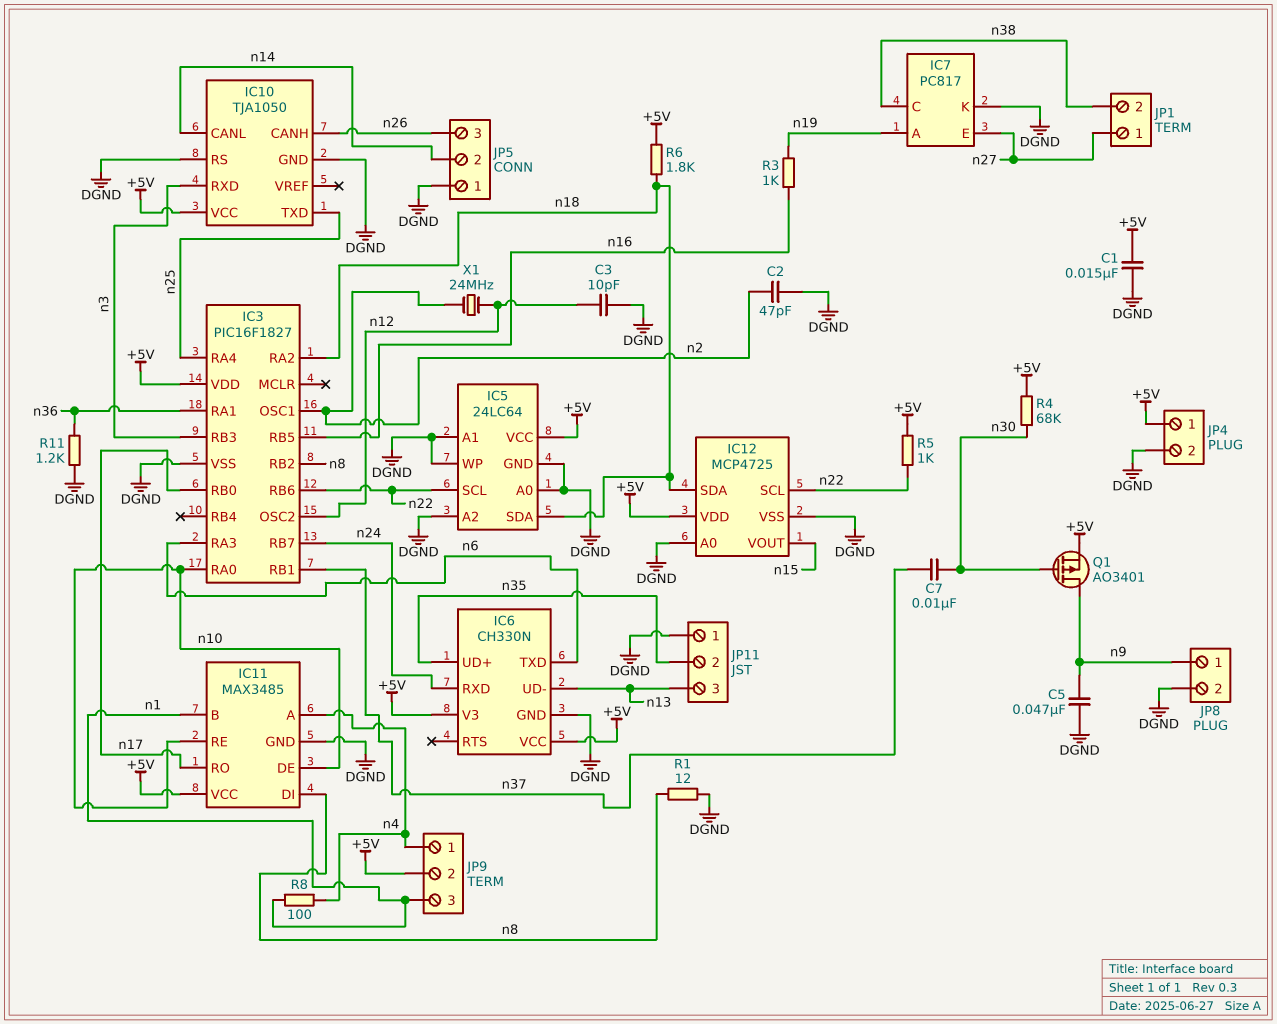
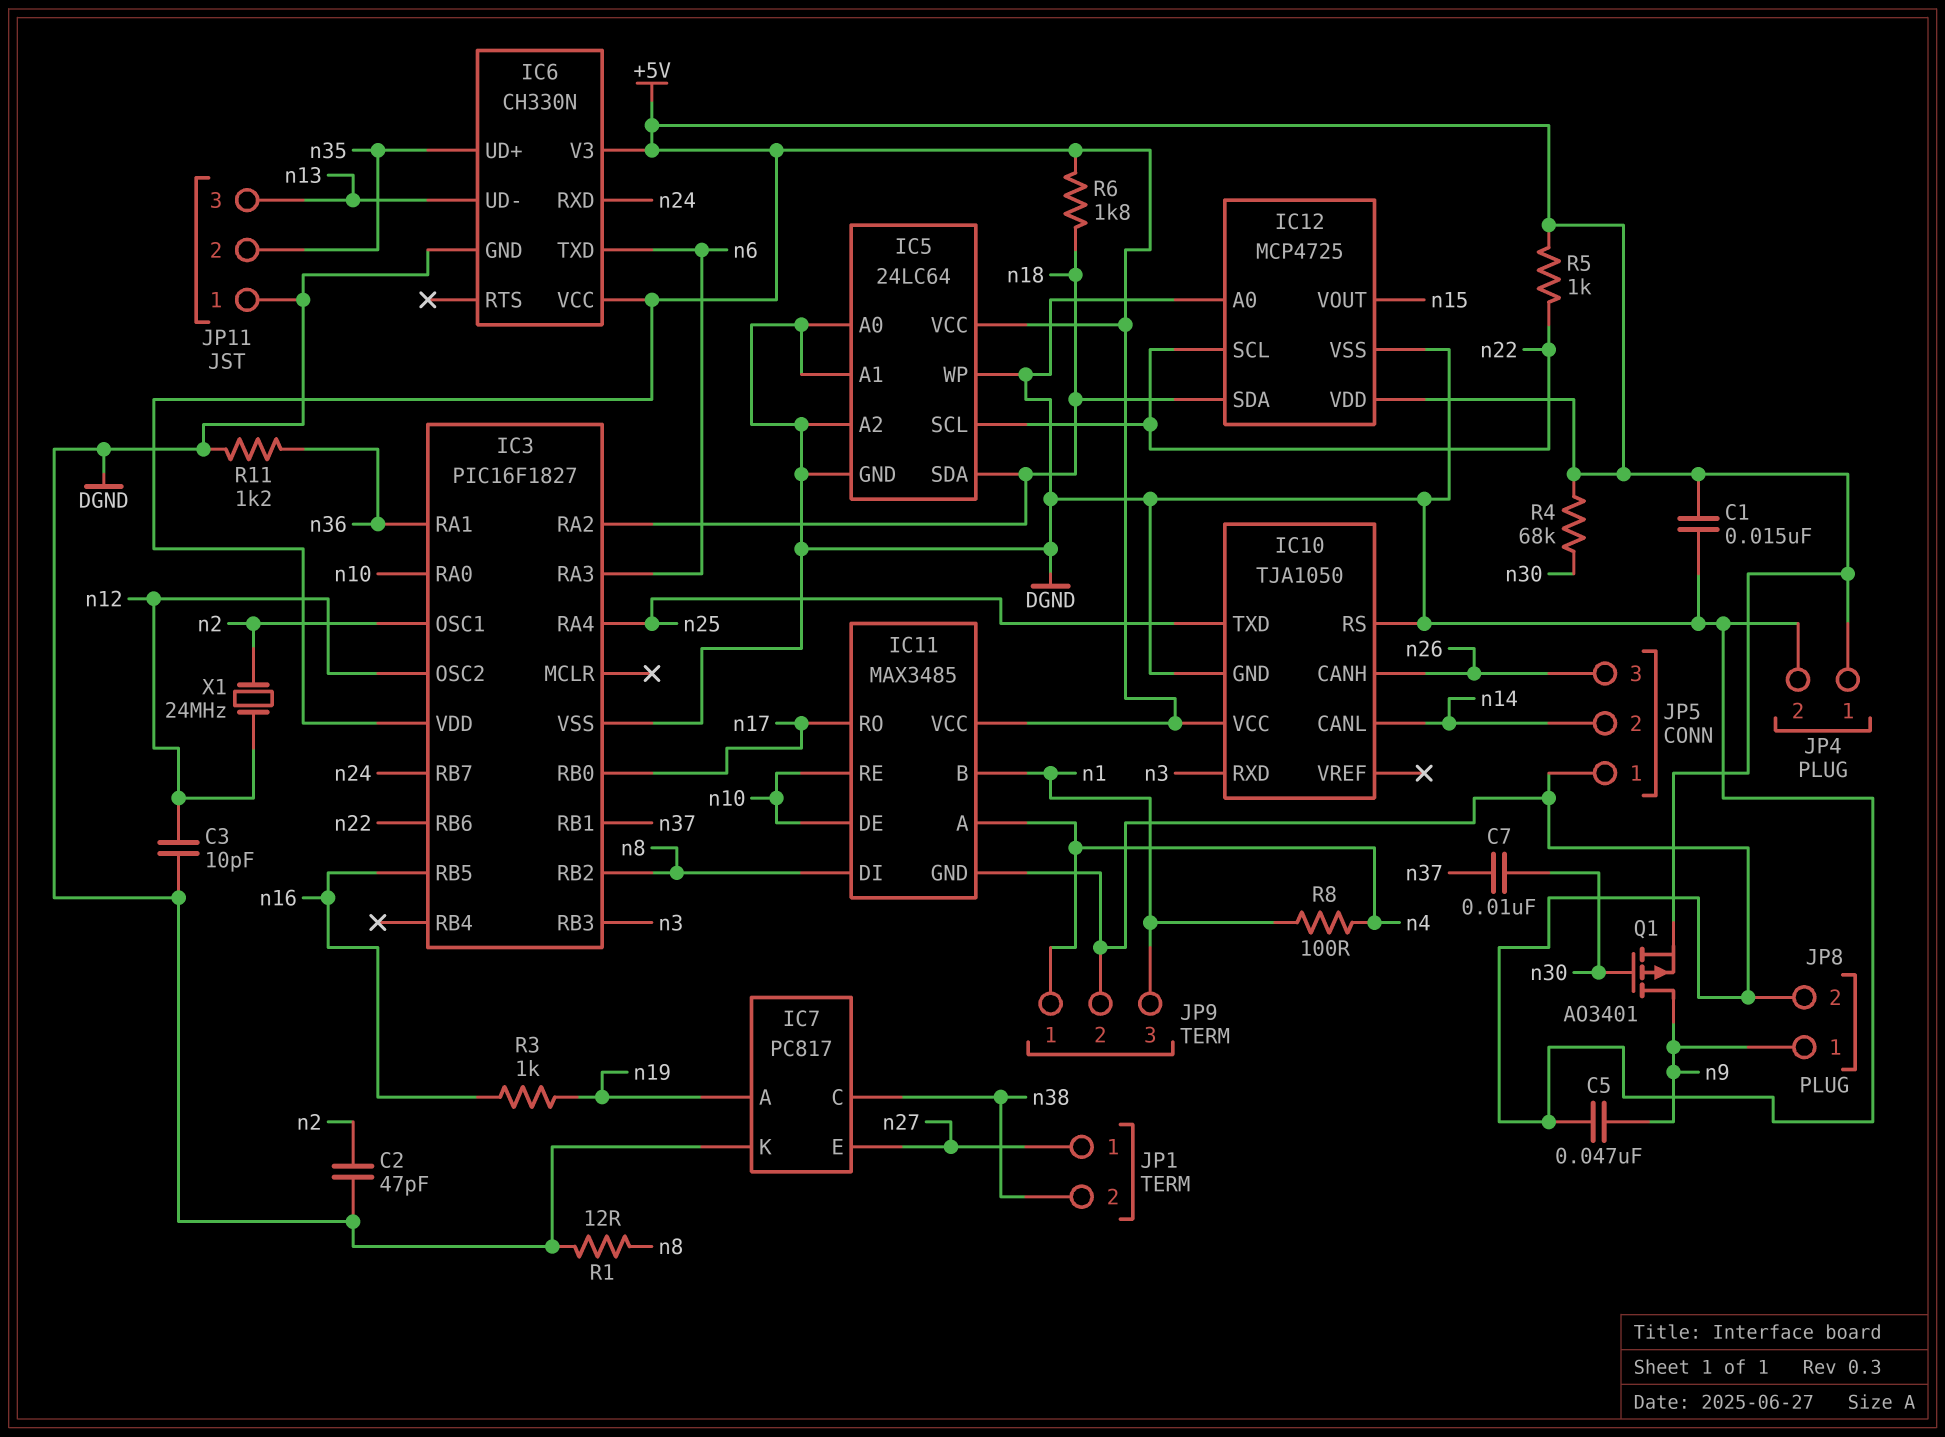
JP9 pin 2: +5V -> DGND

